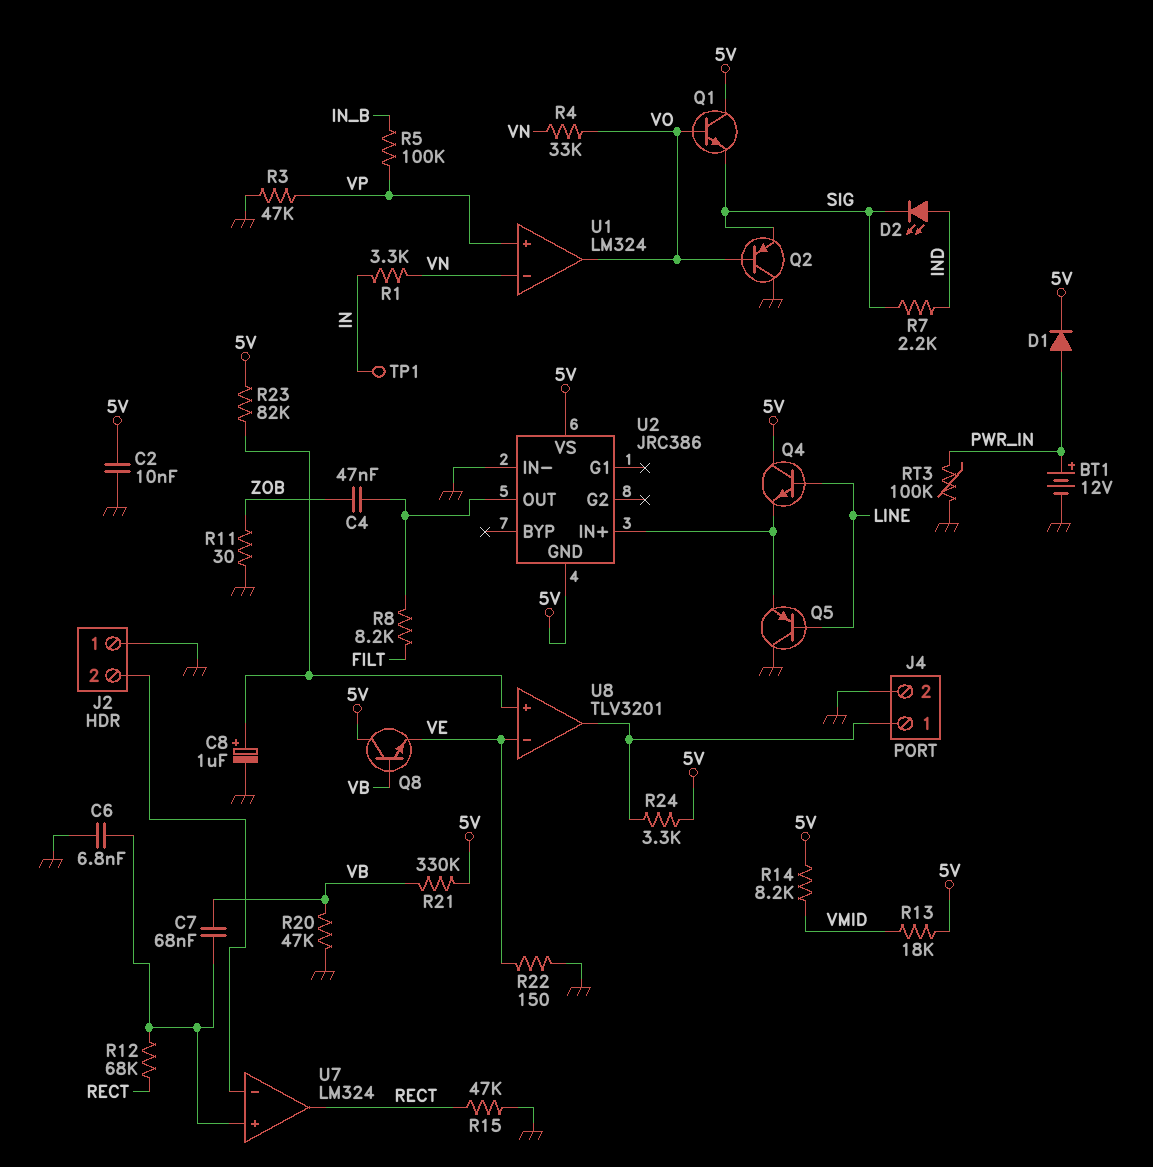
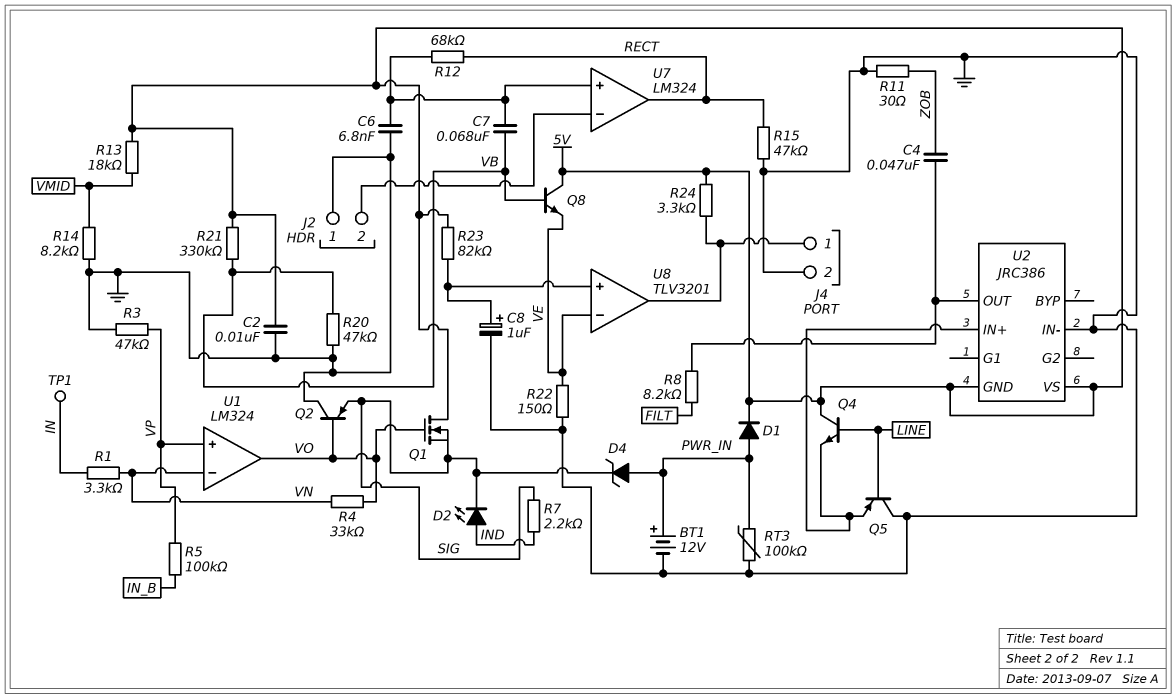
D4: none -> zener (A PWR_IN, K SIG)
Q1: NPN (B VO, C 5V, E SIG) -> NMOS (G VO, D 5V, S SIG)
R14: 8.2k (5V, VMID) -> 8.2k (GND, VMID)

